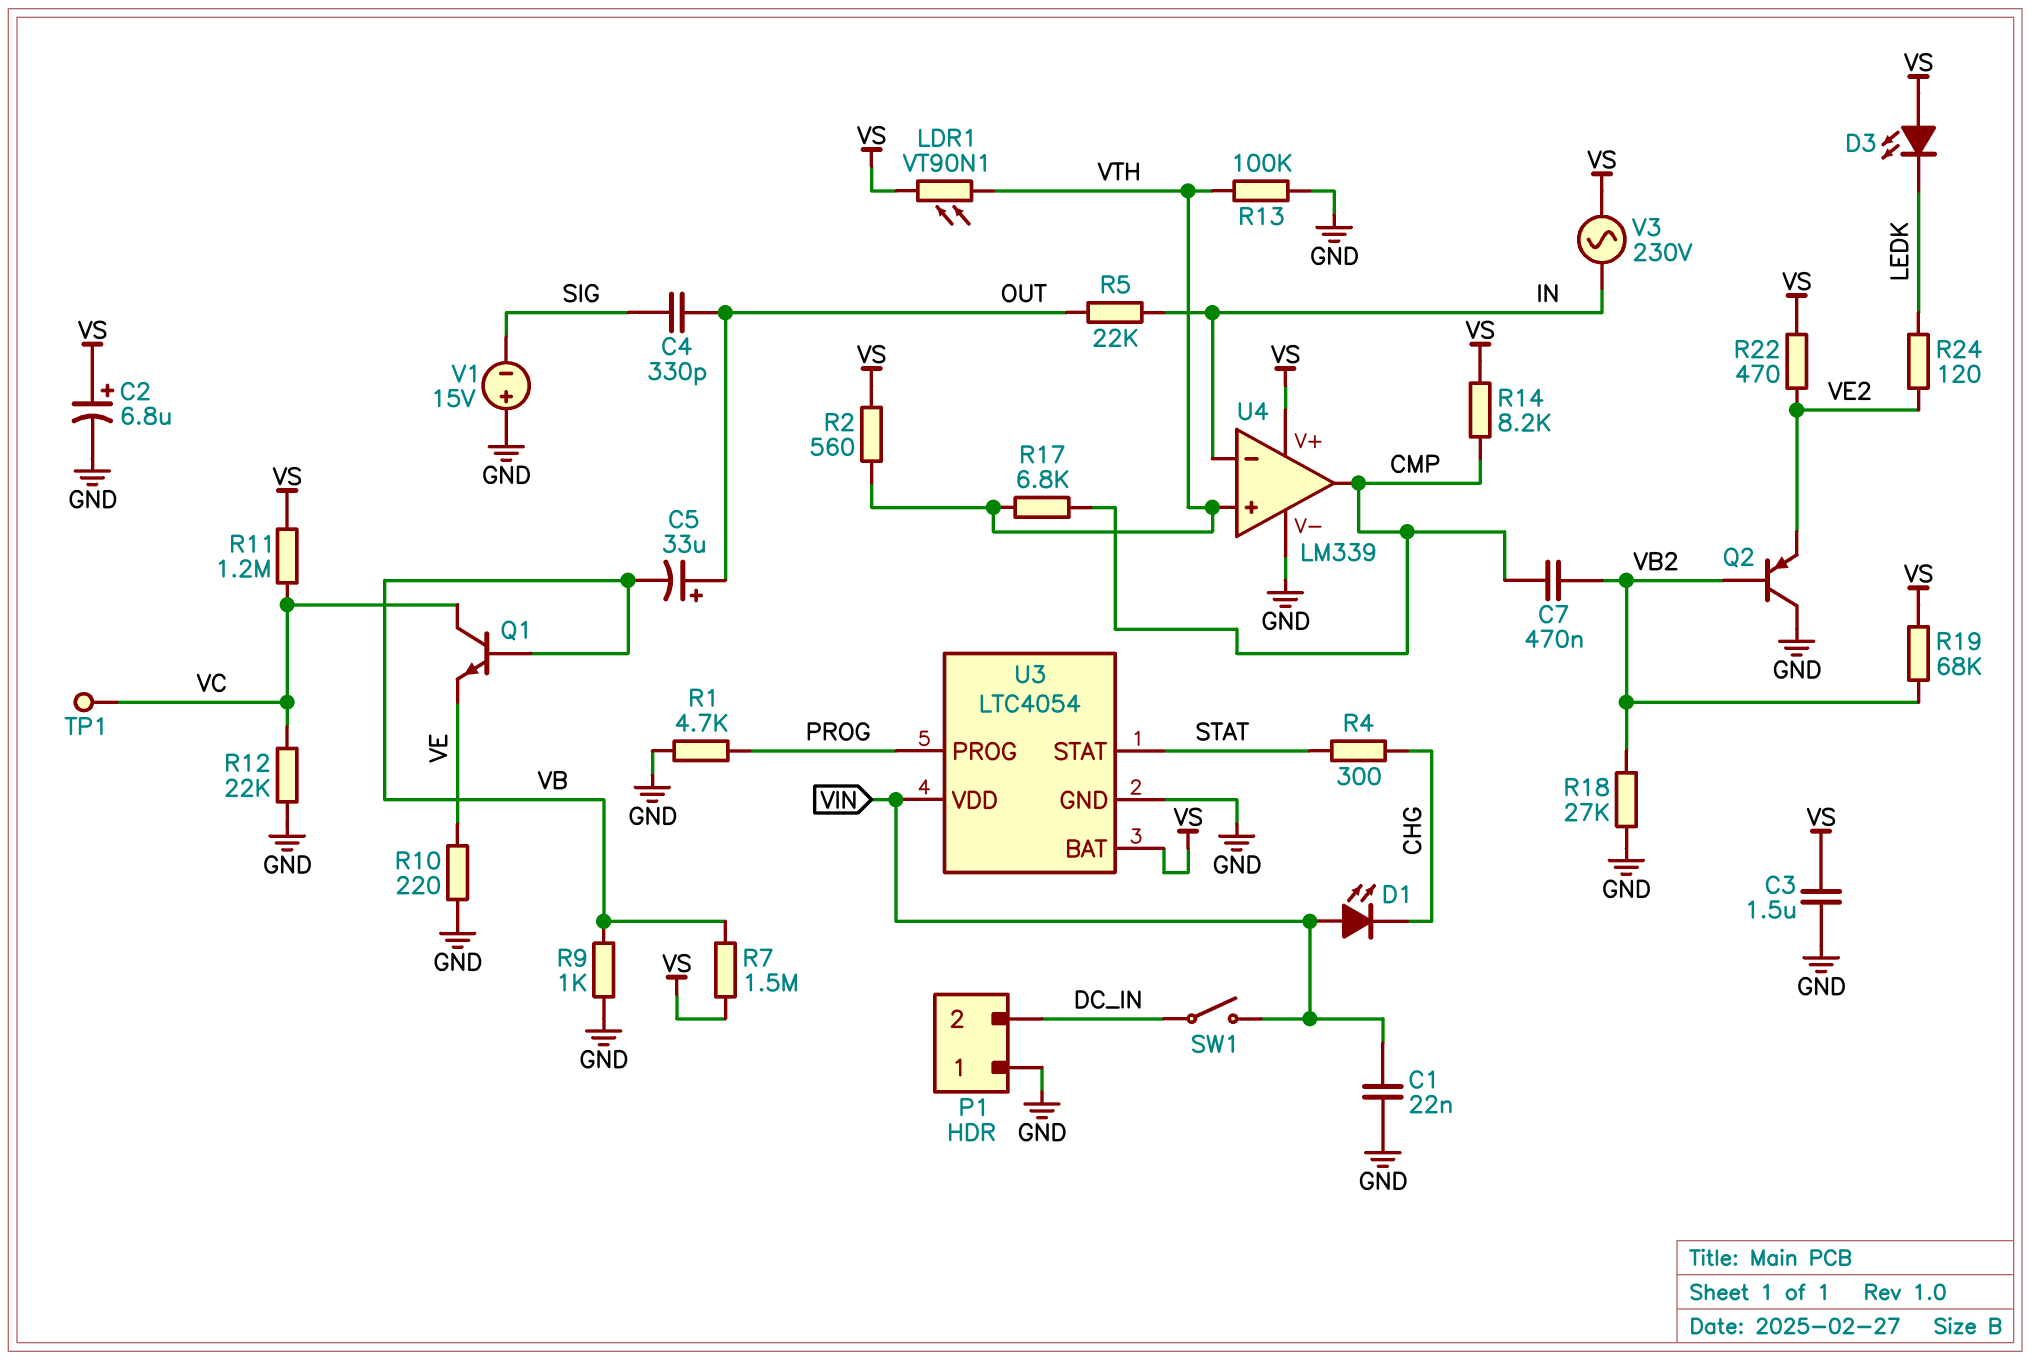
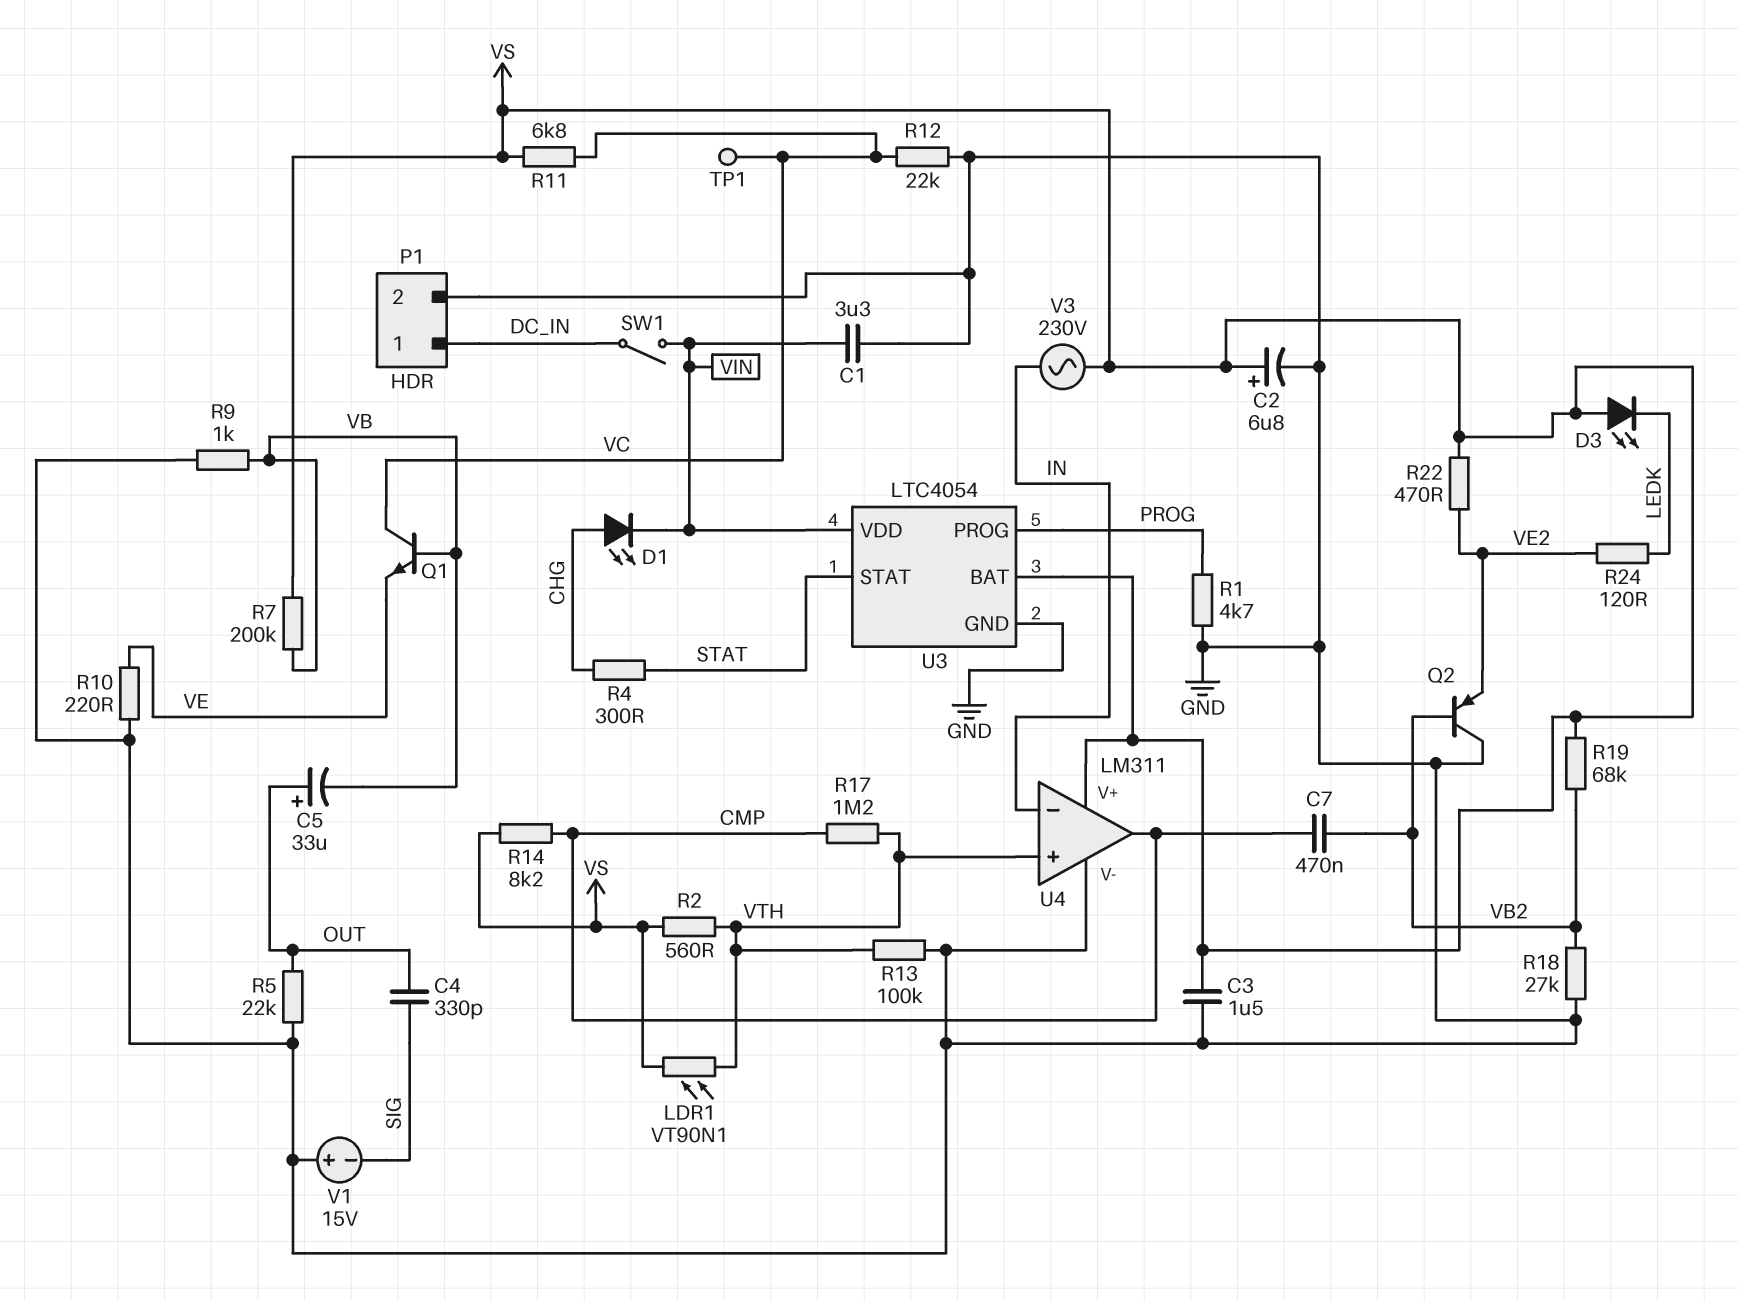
C1: 22nF (GND, VIN) -> 3.3uF (GND, VIN)
D1: LED (A VIN, K CHG) -> LED (A CHG, K VIN)
P1 pin 1: GND -> DC_IN
P1 pin 2: DC_IN -> GND
R5: 22k (IN, OUT) -> 22k (GND, OUT)
R7: 1.5M (VB, VS) -> 200k (VB, VS)
R11: 1.2M (VC, VS) -> 6.8k (VC, VS)
R17: 6.8k (CMP, VTH) -> 1.2M (CMP, VTH)
U4: LM339 -> LM311

